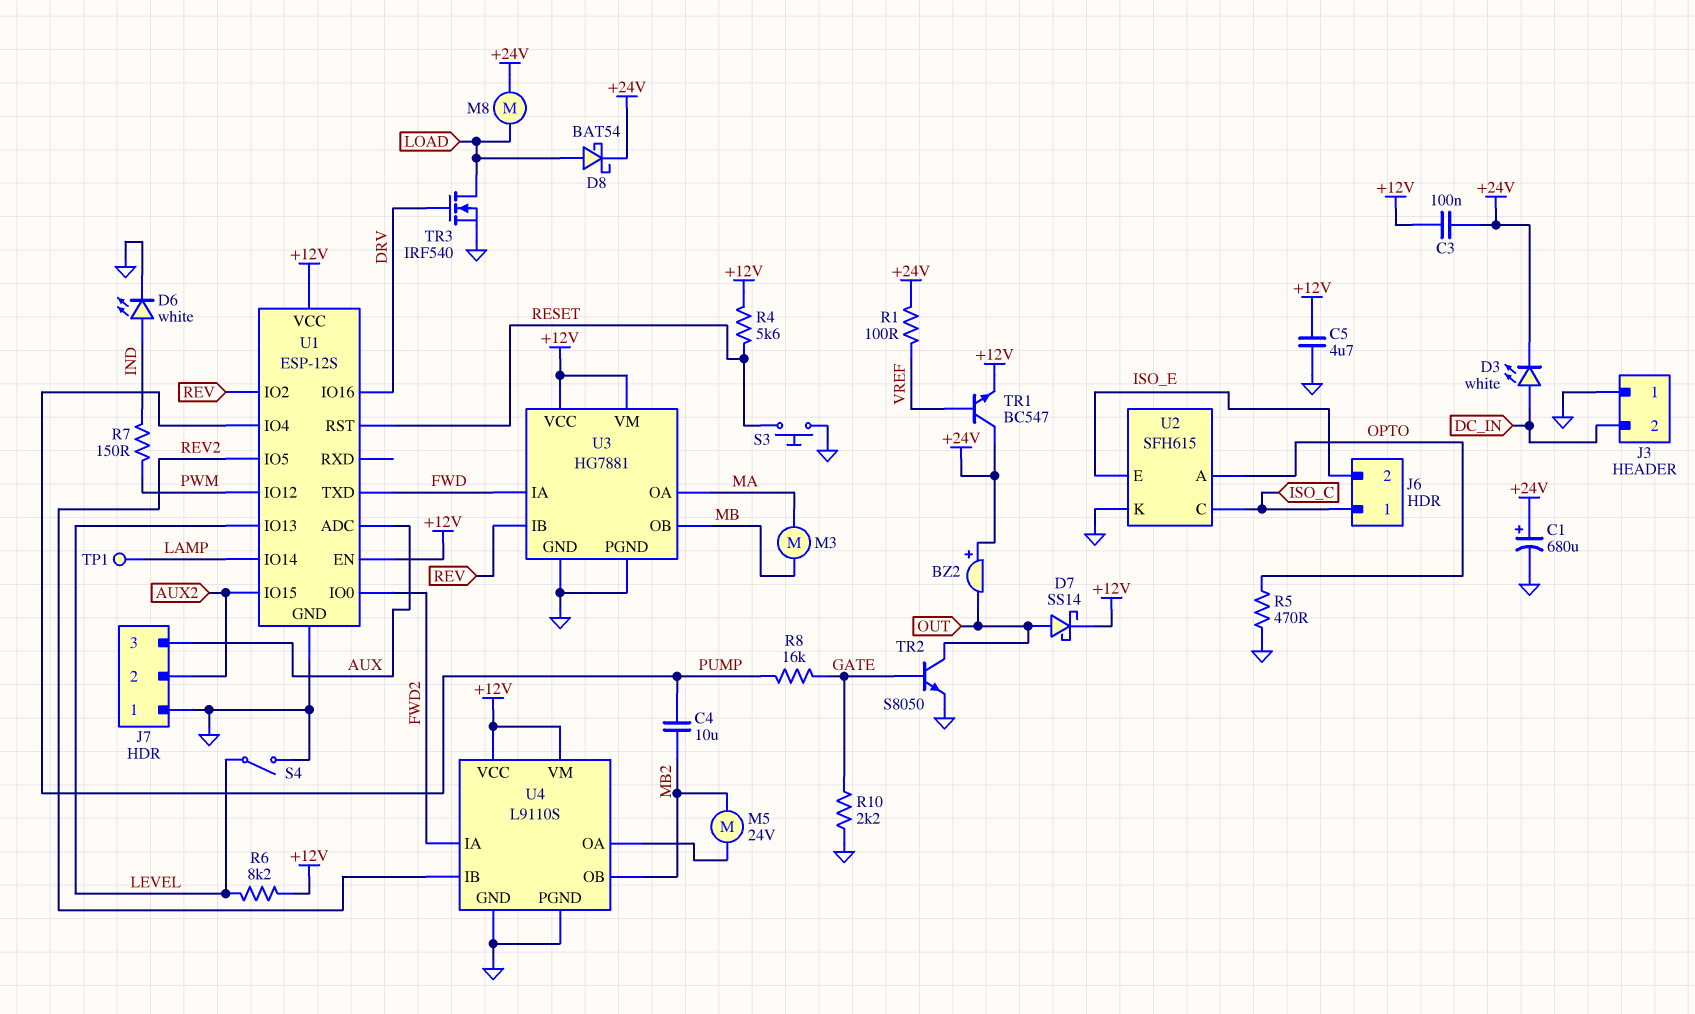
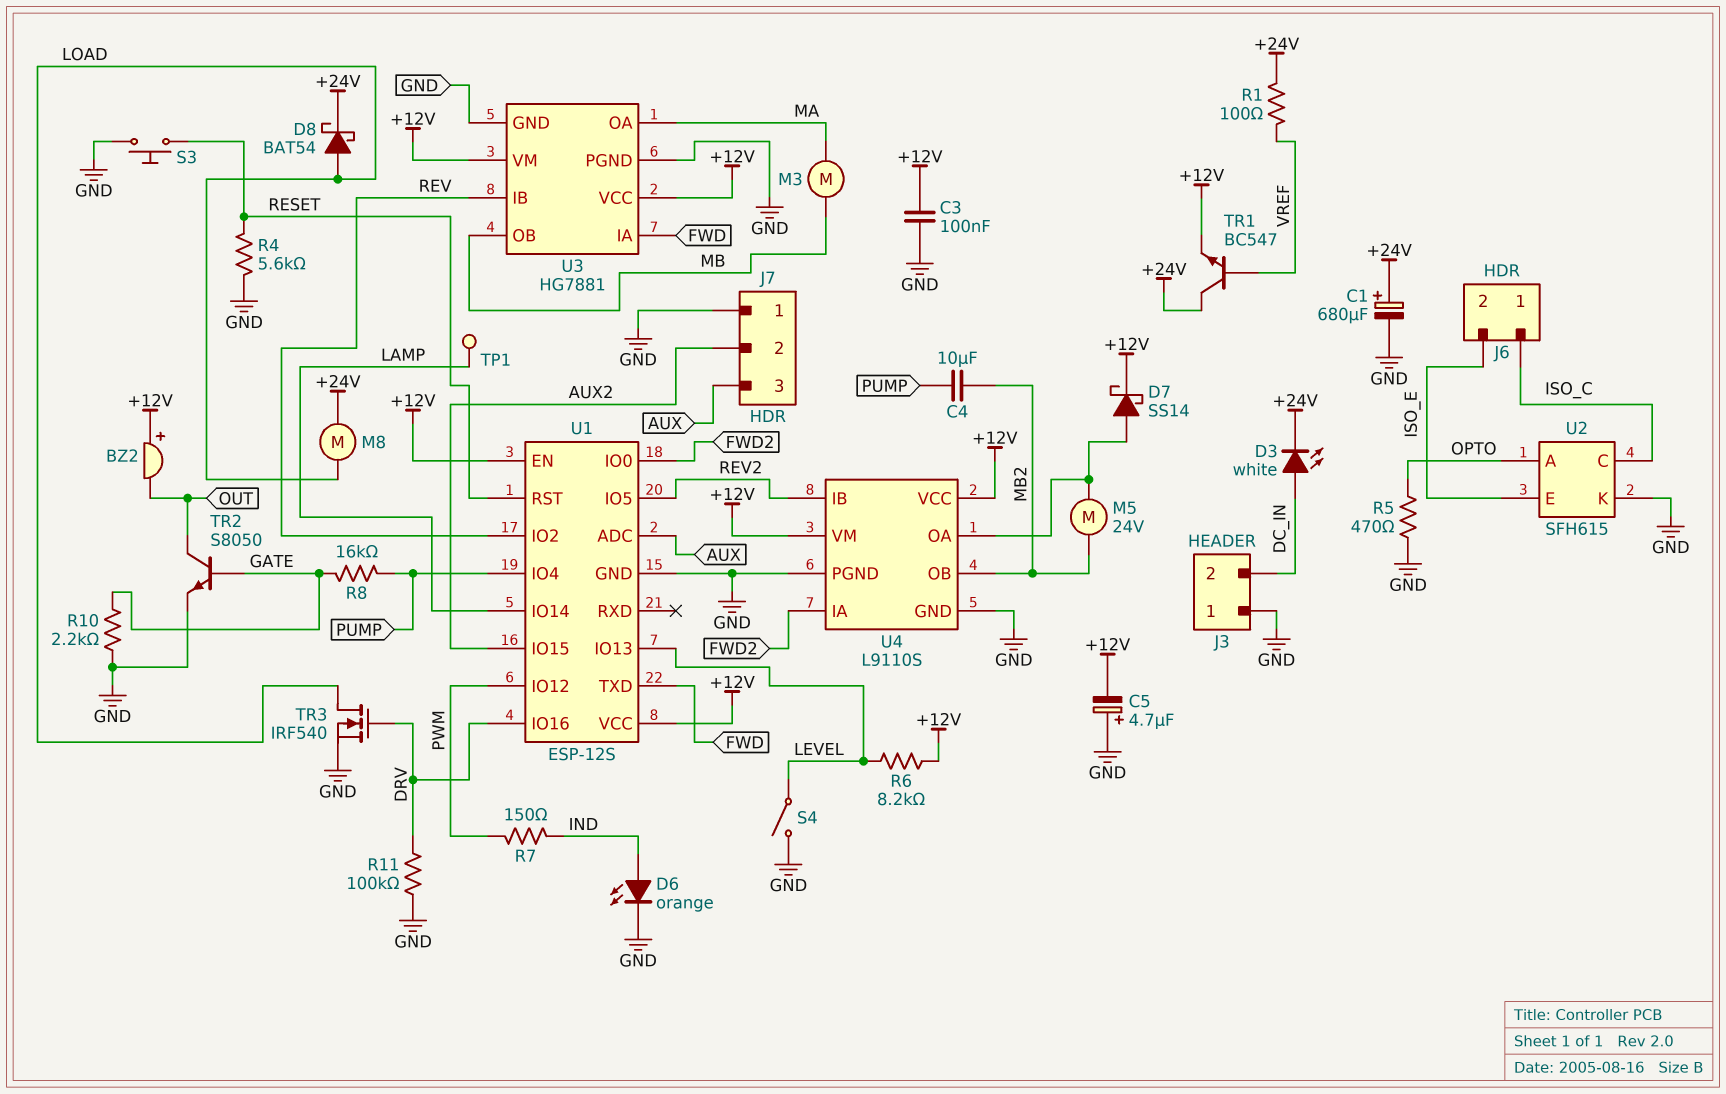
BZ2: buzzer (plus +24V, minus OUT) -> buzzer (plus +12V, minus OUT)
C3: 100nF (+12V, +24V) -> 100nF (+12V, GND)
C5: 4.7uF (+12V, GND) -> 4.7uF (plus GND, minus +12V)
D6: LED white (A IND, K GND) -> LED orange (A IND, K GND)
D7: schottky SS14 (A OUT, K +12V) -> schottky SS14 (A U4/OA, K +12V)
R4: 5.6k (+12V, RESET) -> 5.6k (GND, RESET)
R11: none -> 100k (DRV, GND)

